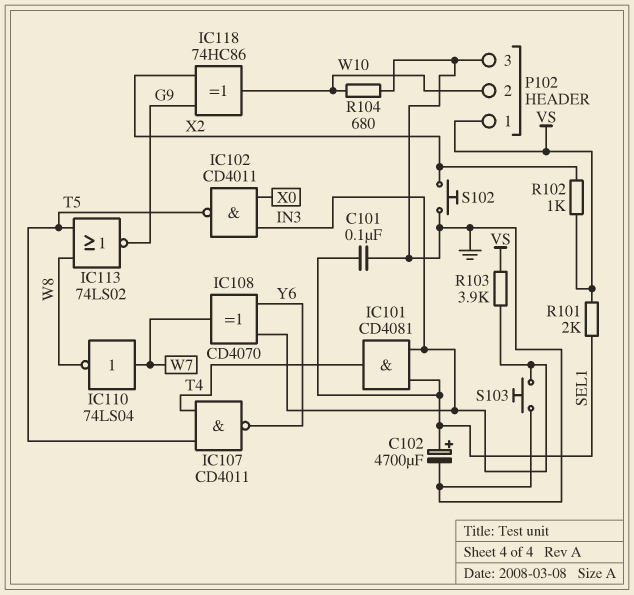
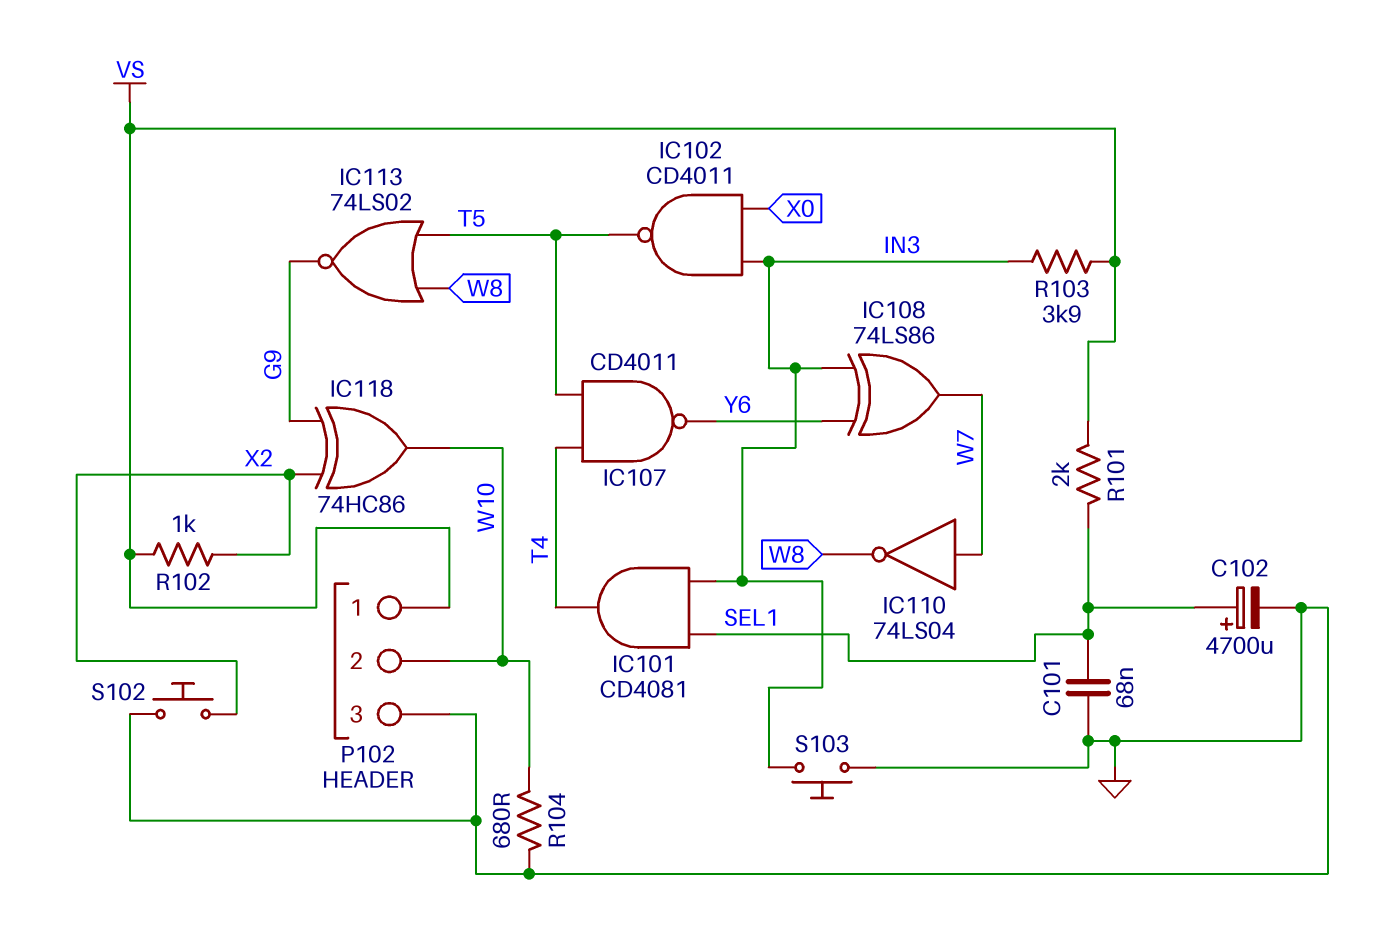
C101: 100nF (GND, SEL1) -> 68nF (GND, SEL1)
IC108: XOR CD4070 (in IN3, in Y6, out W7) -> XOR 74LS86 (in IN3, in Y6, out W7)

